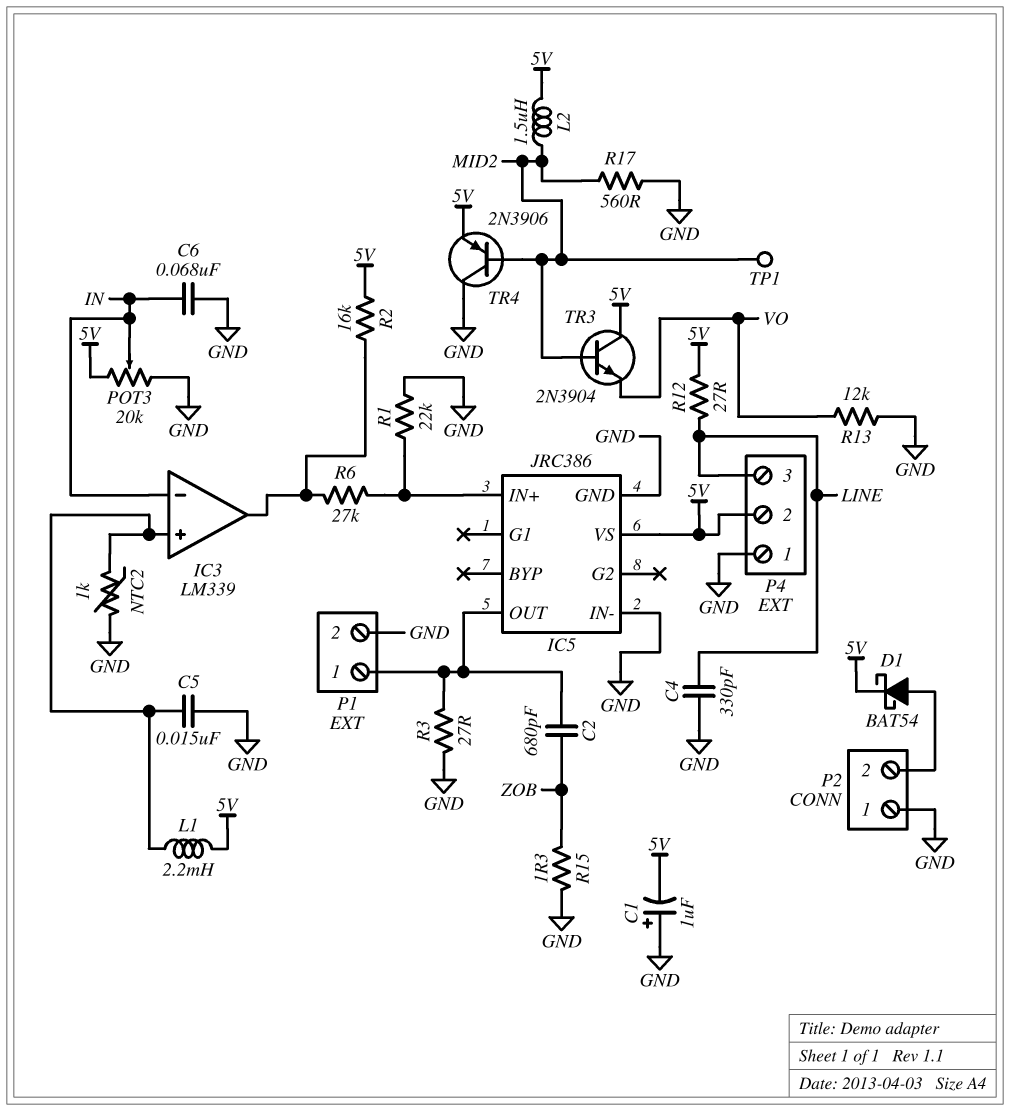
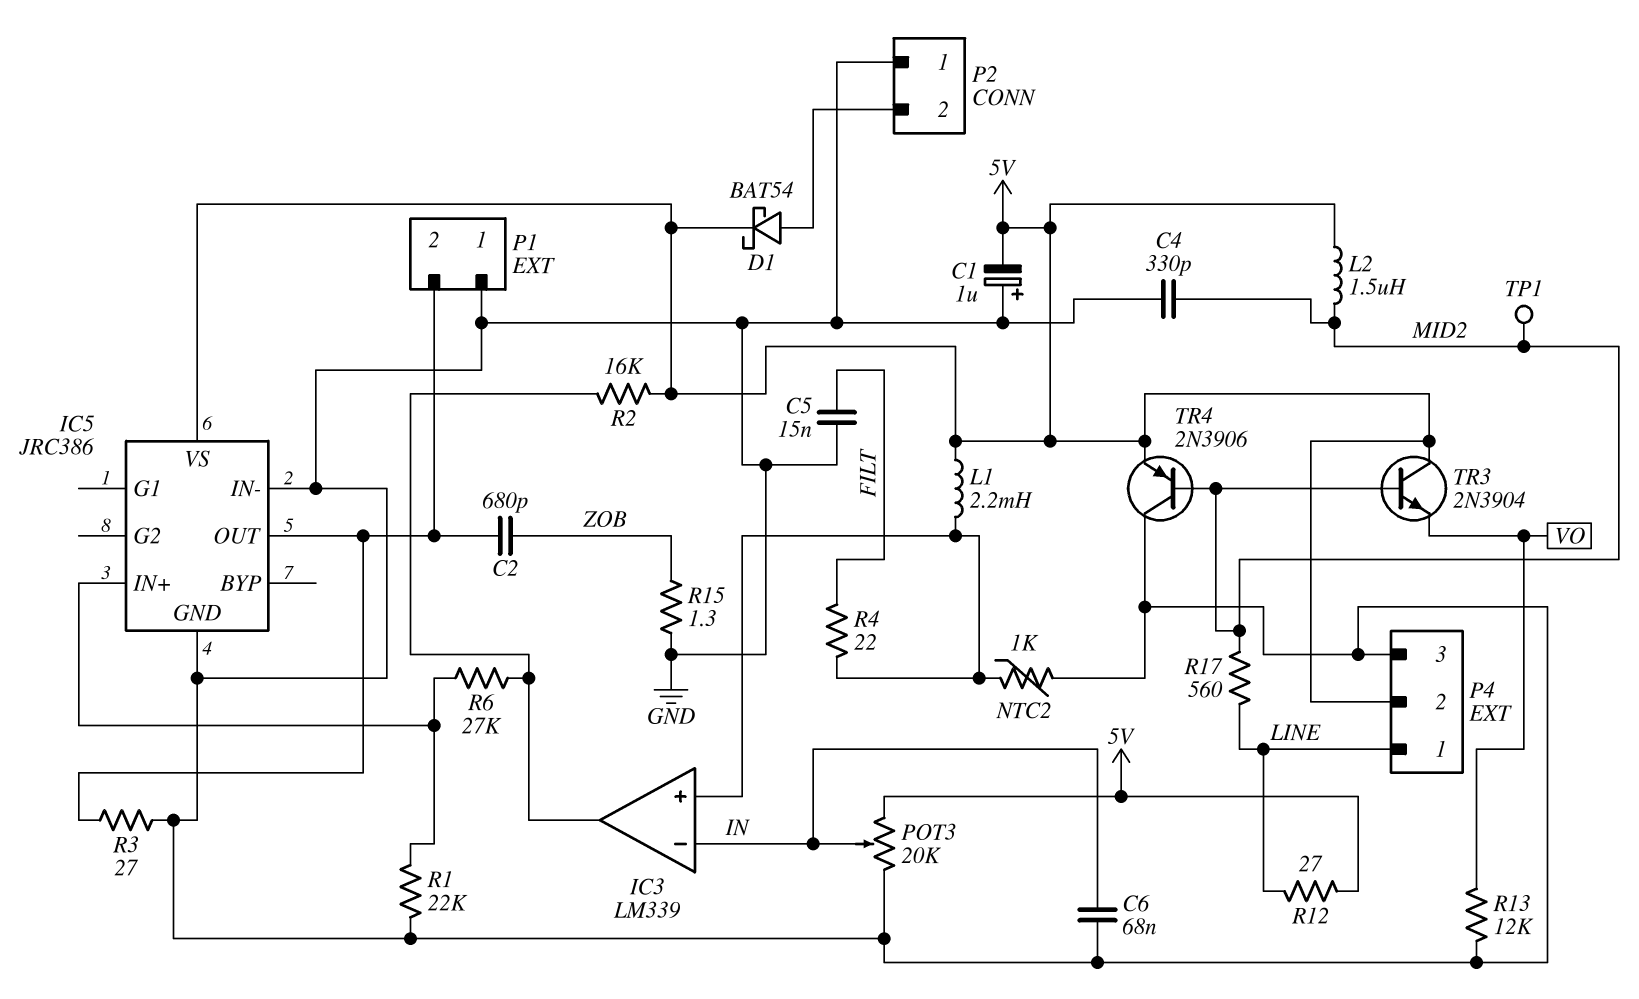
C4: 330pF (GND, LINE) -> 330pF (GND, MID2)
C5: 15nF (GND, IC3/in+) -> 15nF (FILT, GND)
P1 pin 1: IC5/OUT -> GND
P1 pin 2: GND -> IC5/OUT
P4 pin 1: GND -> LINE
P4 pin 3: LINE -> GND
R4: none -> 22 (FILT, IC3/in+)
R17: 560 (GND, MID2) -> 560 (LINE, MID2)

